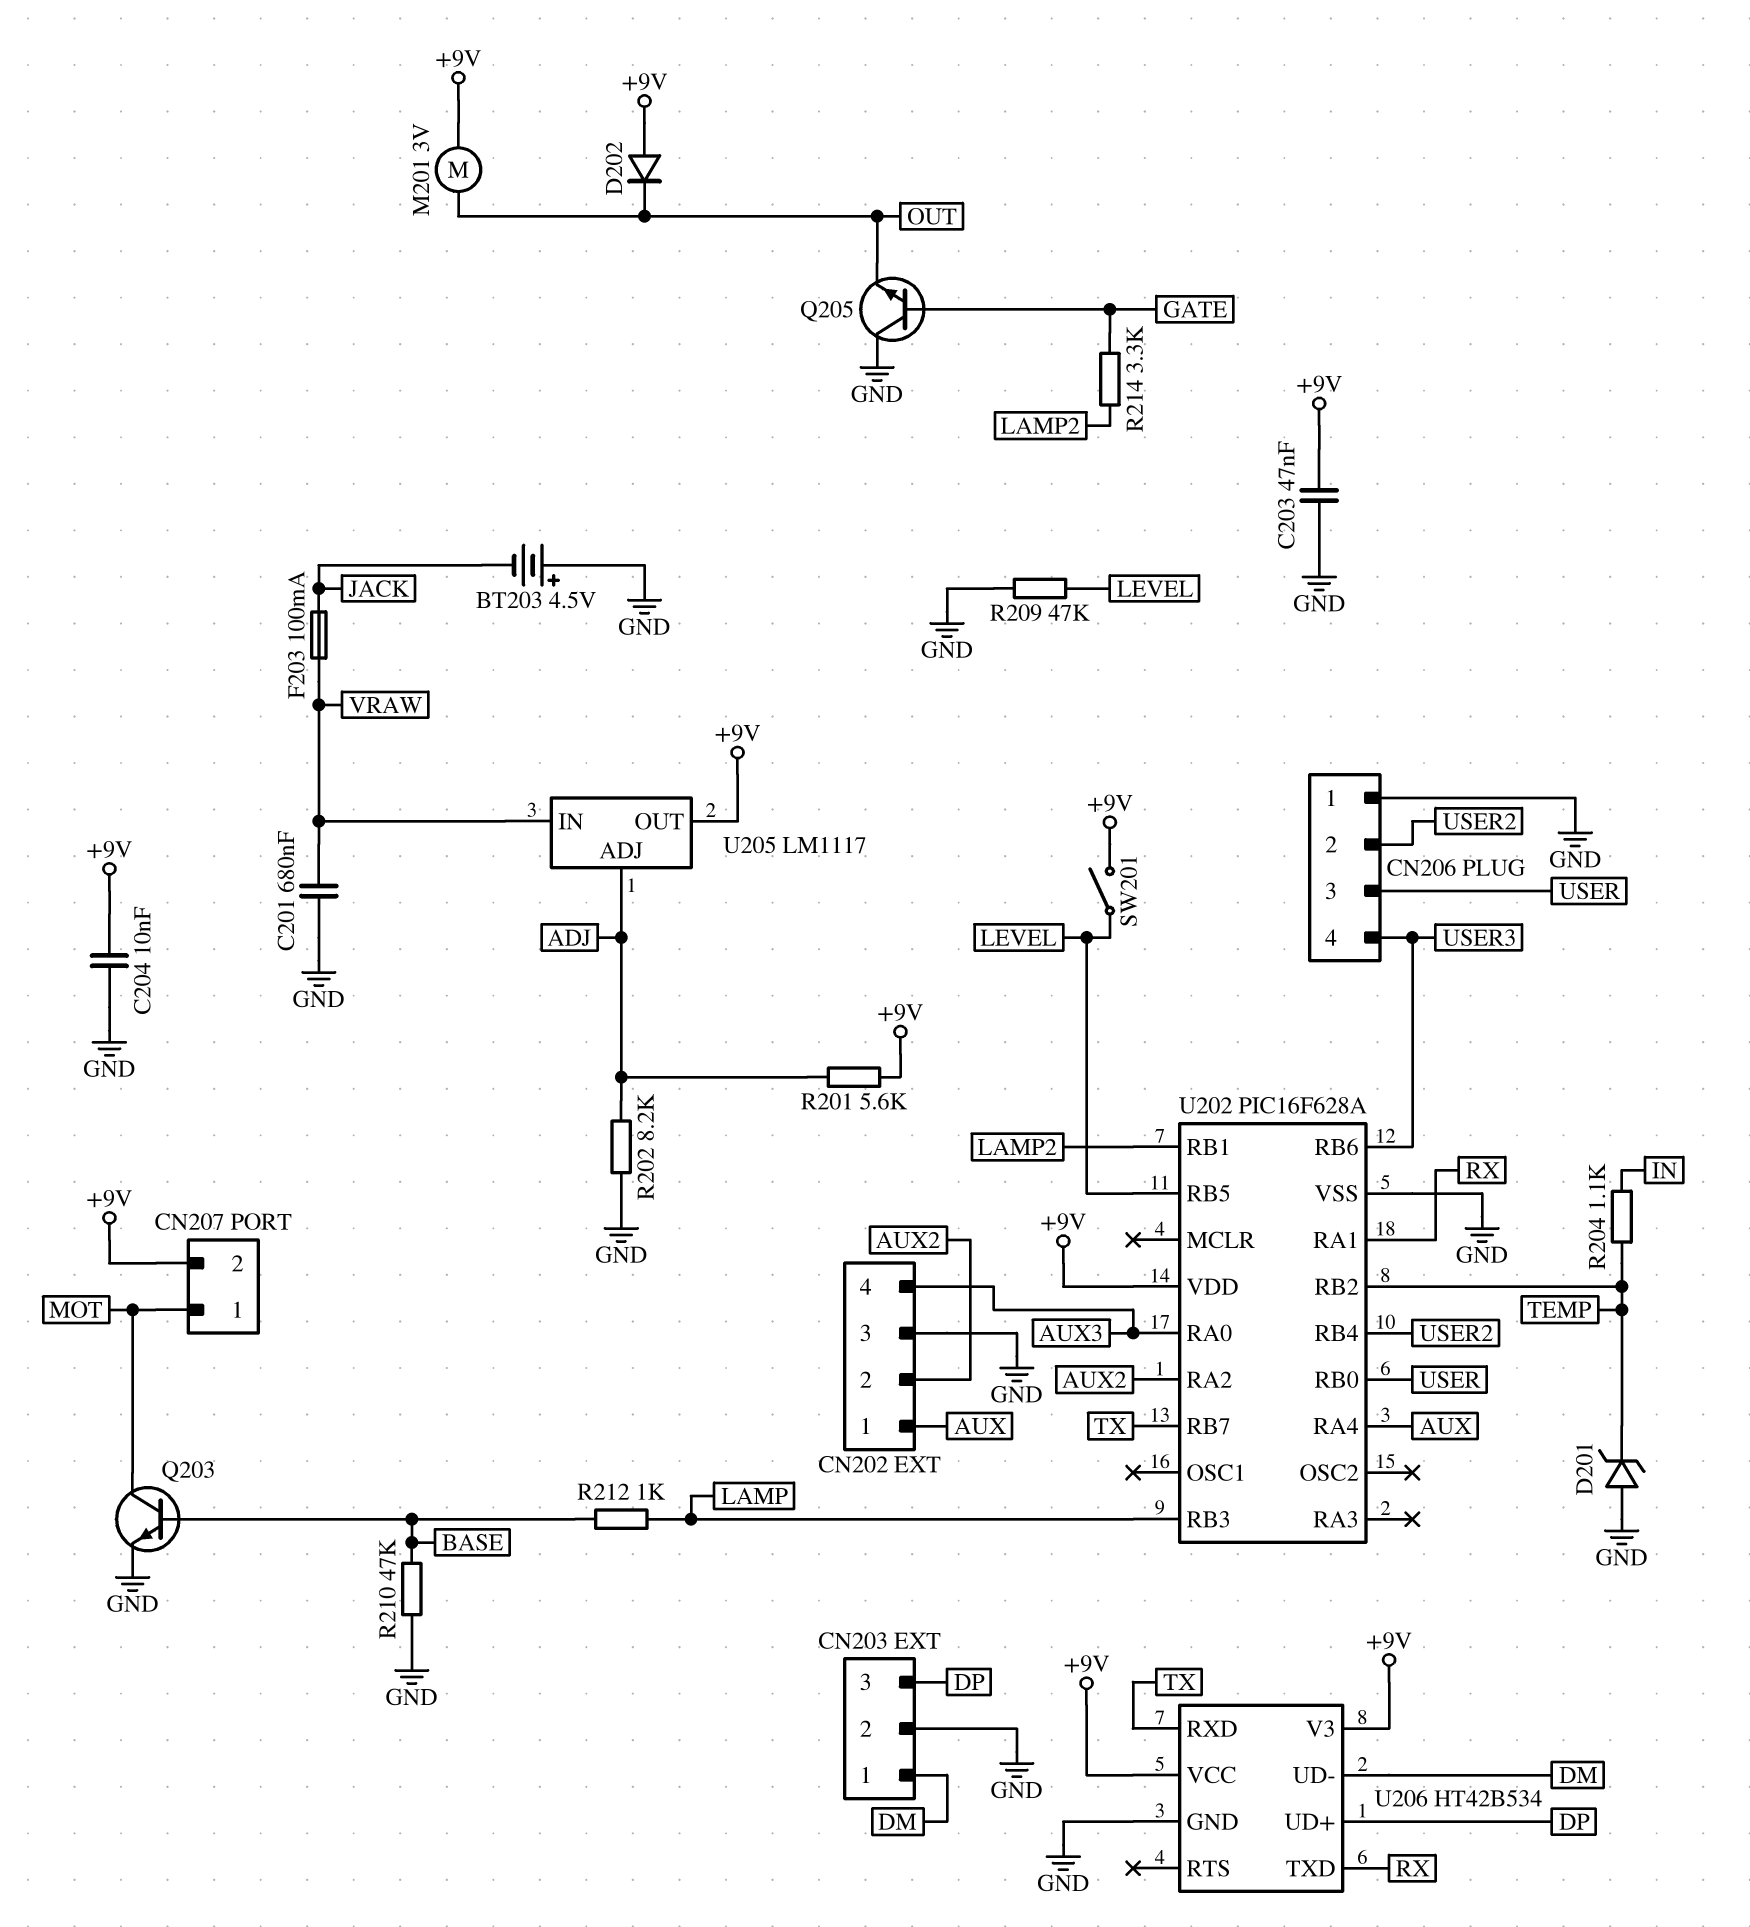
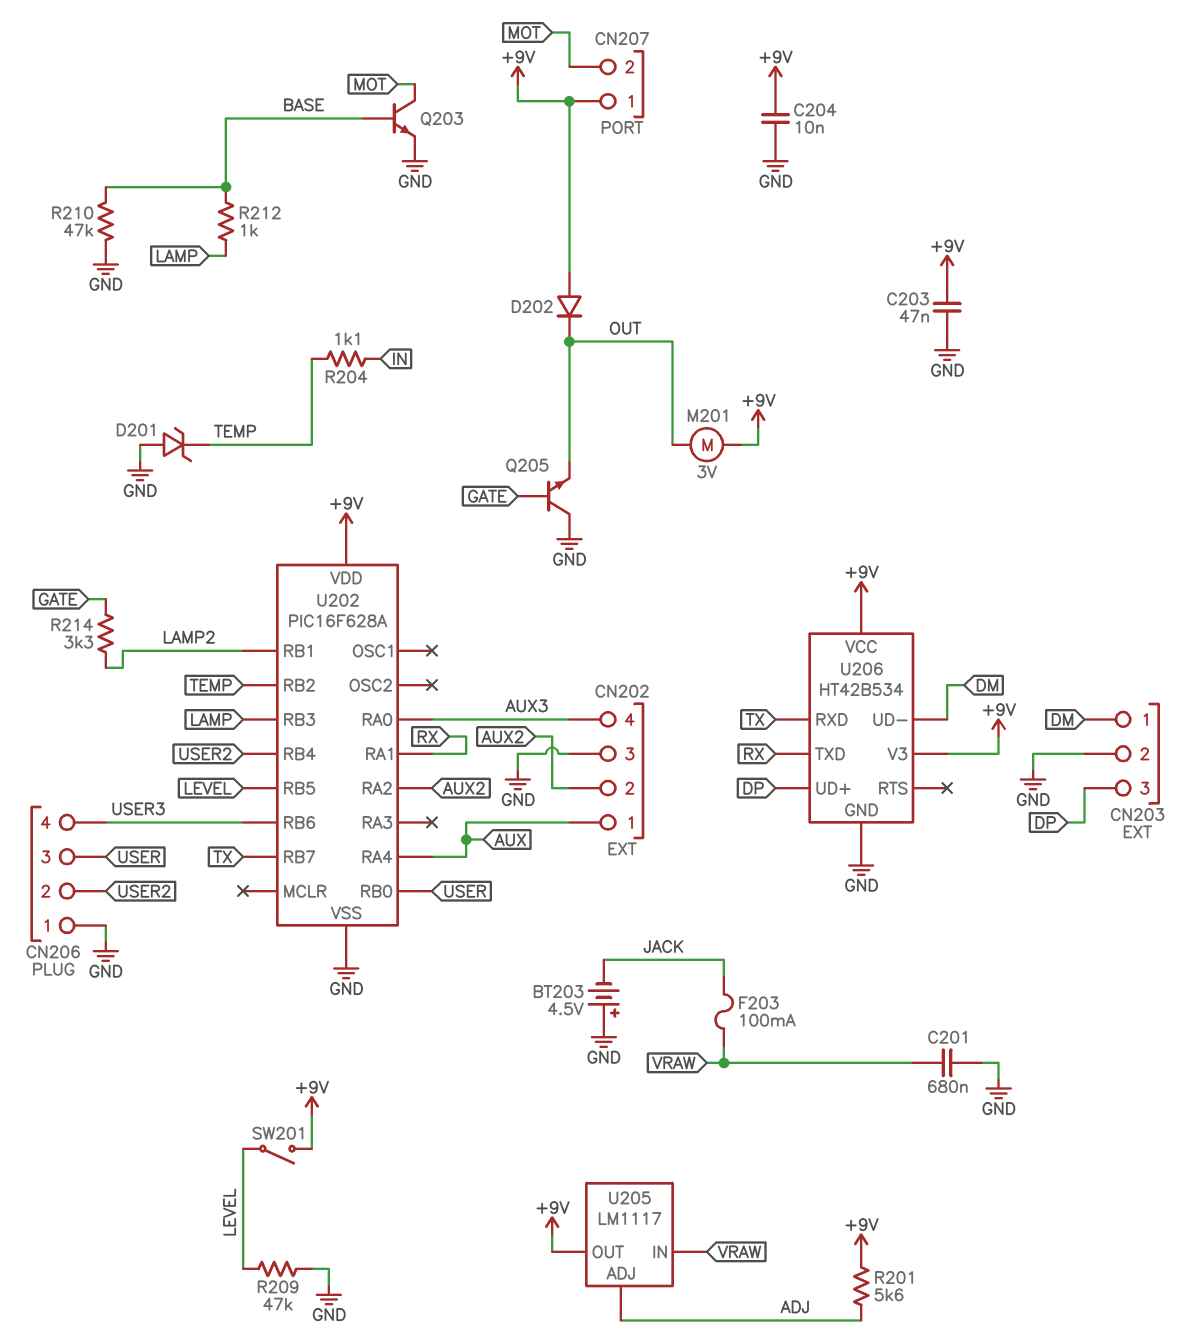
CN207 pin 1: MOT -> +9V
CN207 pin 2: +9V -> MOT
R202: 8.2k (ADJ, GND) -> none

